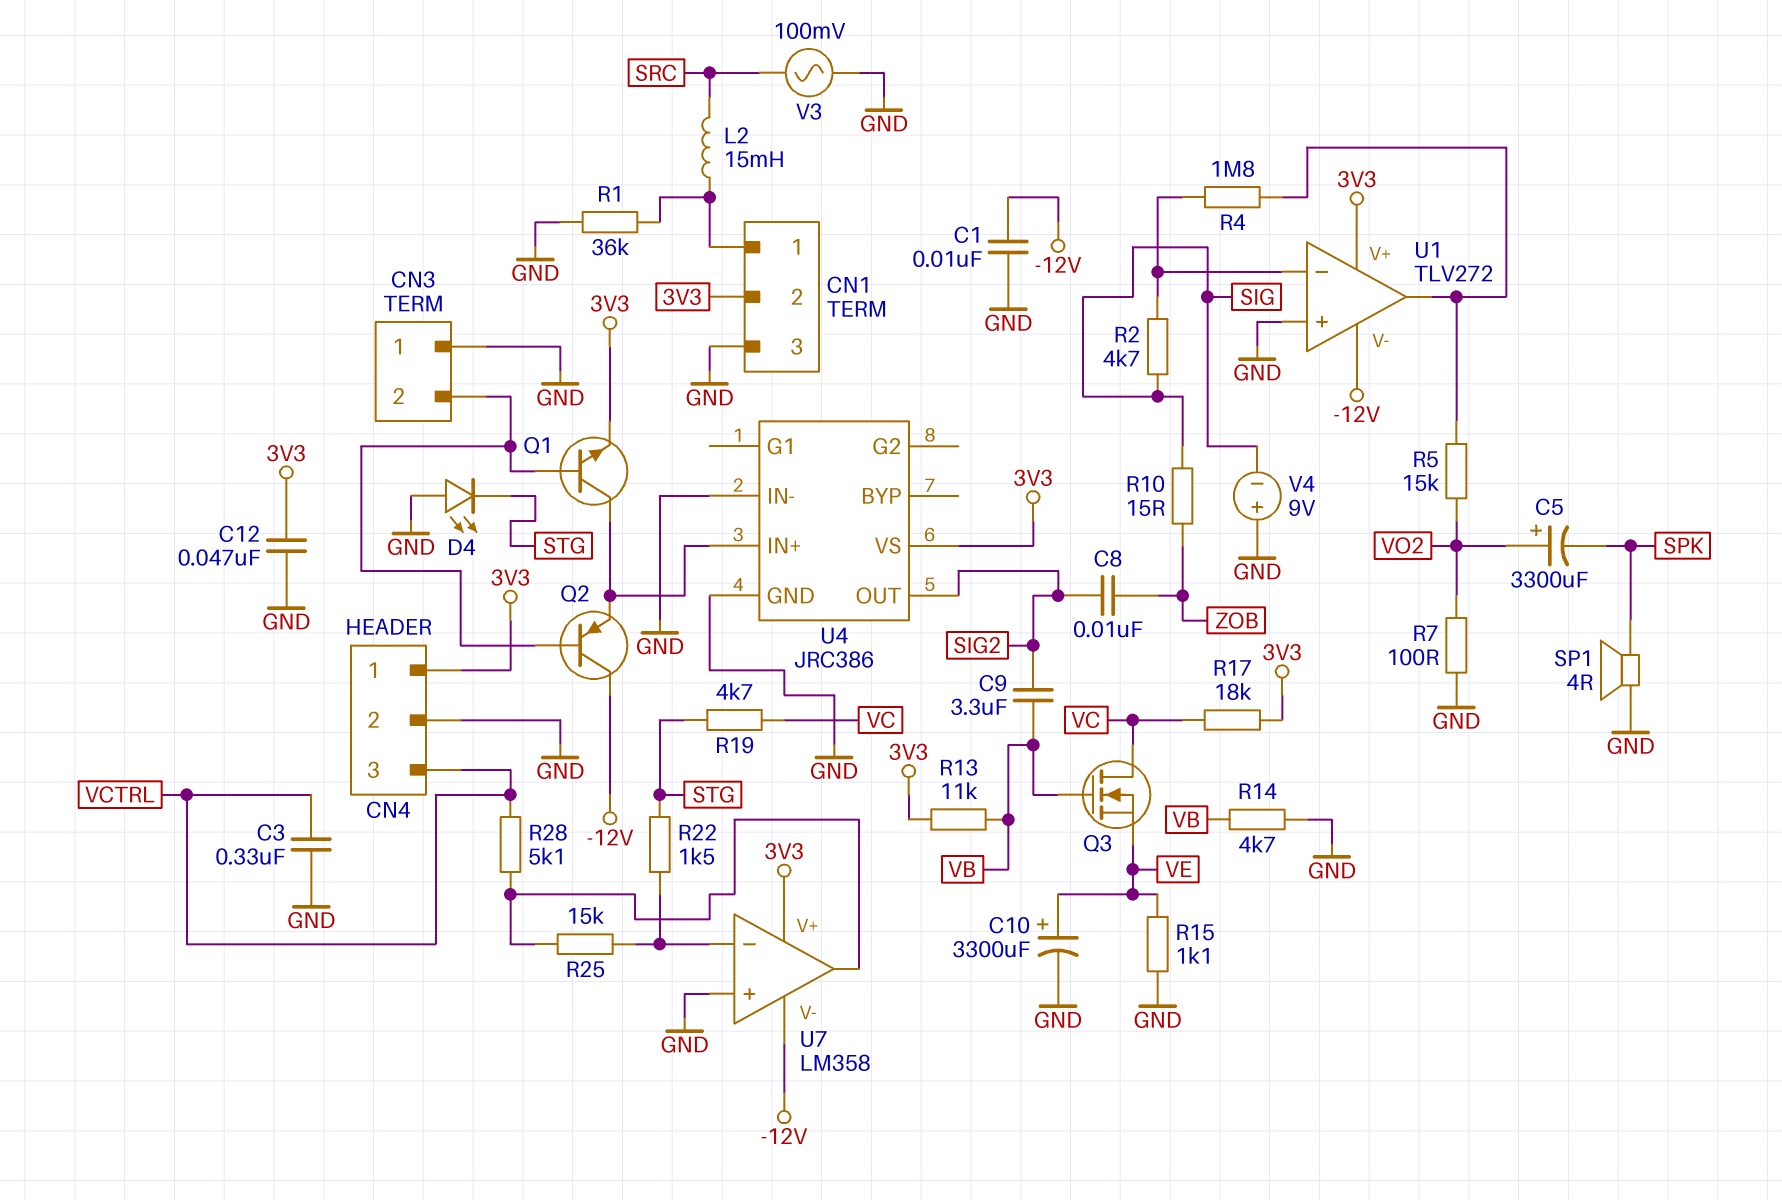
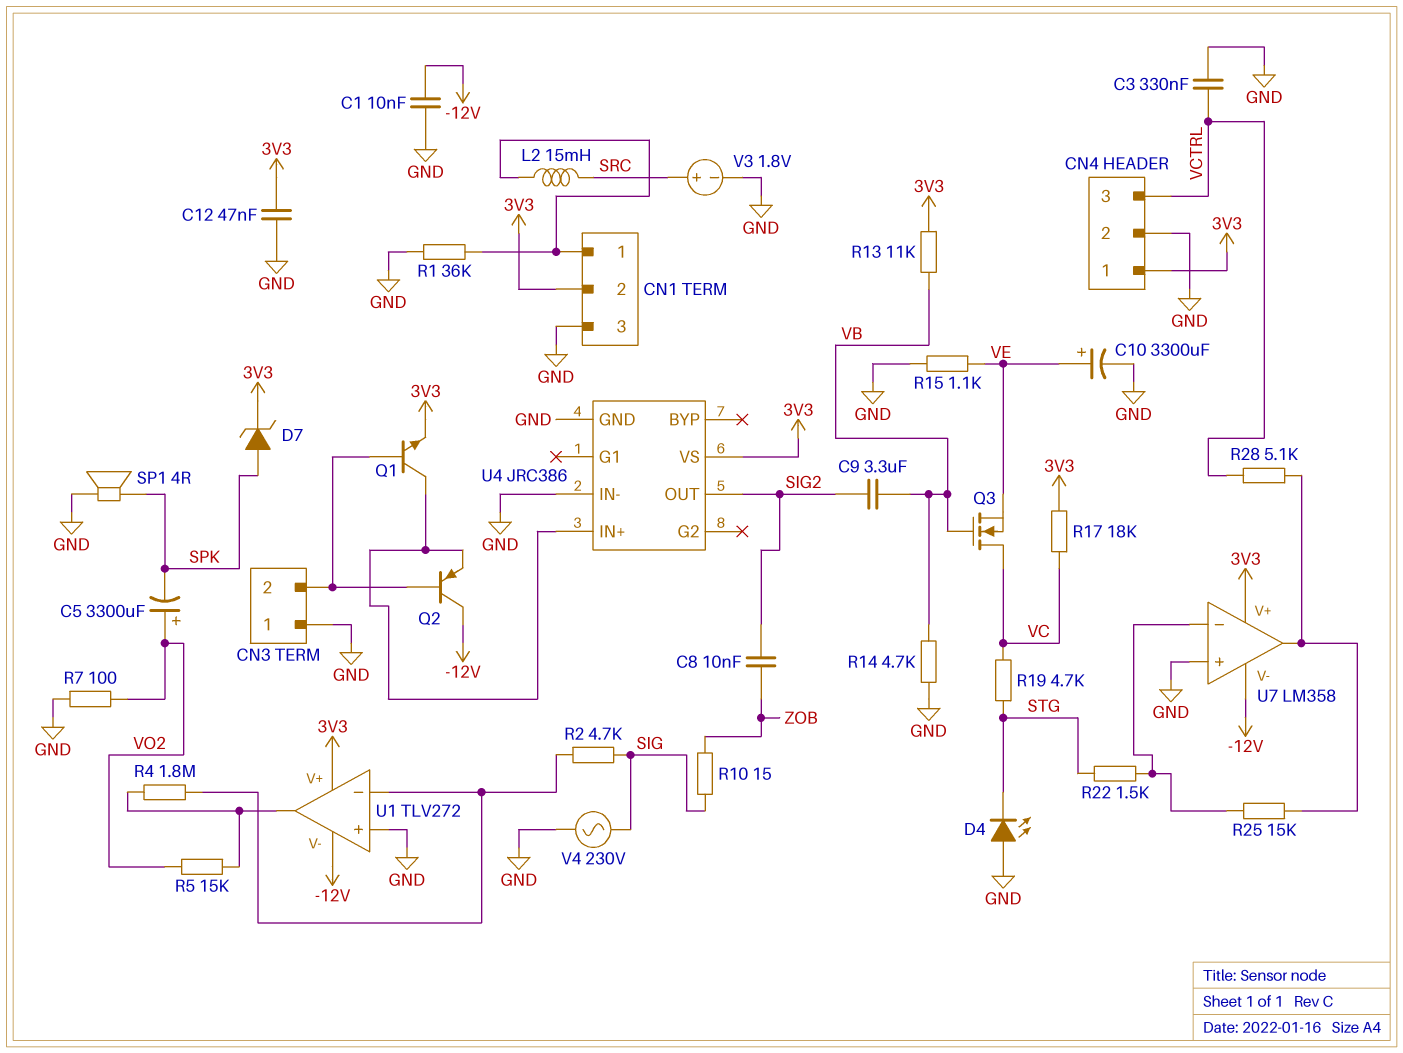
D7: none -> zener (A SPK, K 3V3)
V3: AC 100mV (GND, SRC) -> 1.8V (plus SRC, minus GND)
V4: 9V (plus GND, minus SIG) -> AC 230V (GND, SIG)

